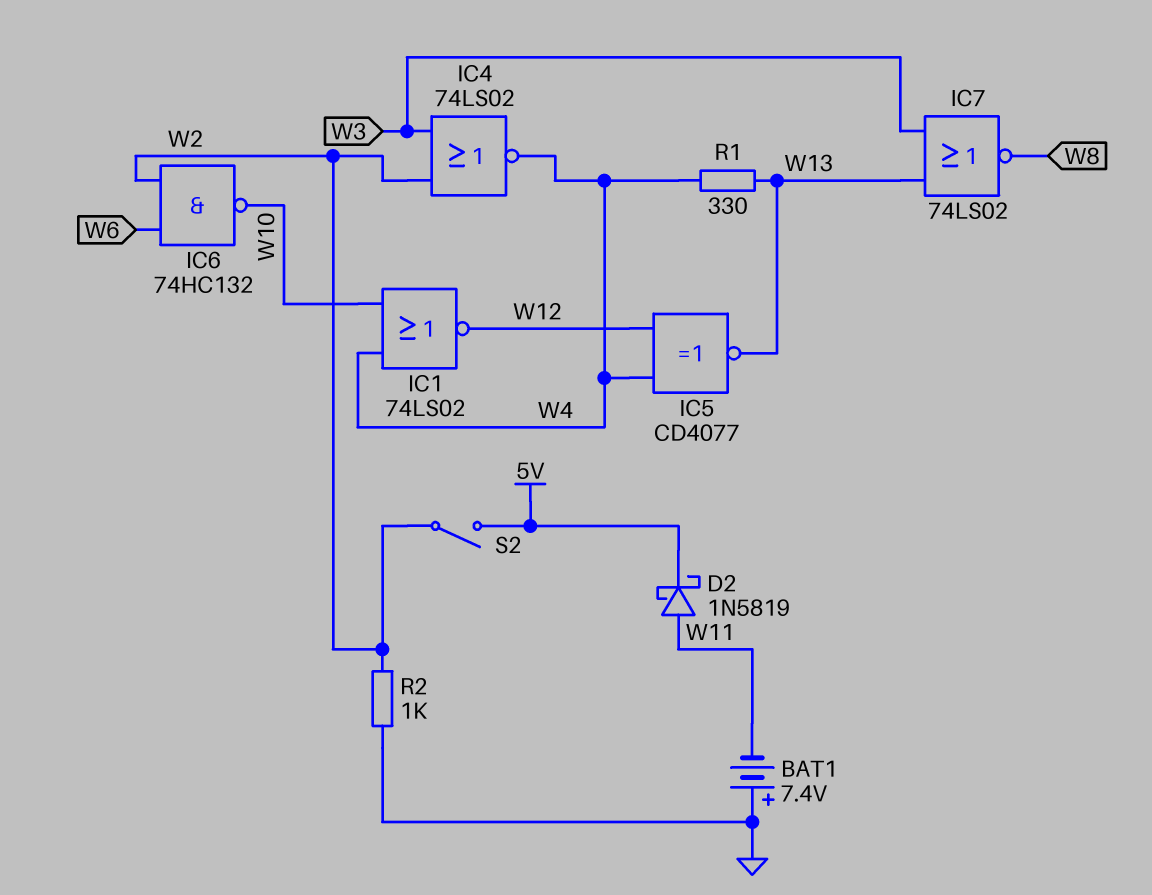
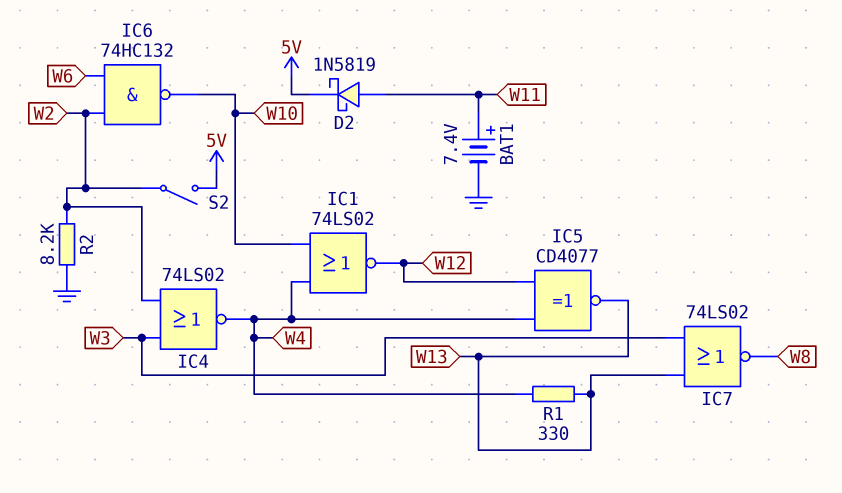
BAT1: 7.4V (plus GND, minus W11) -> 7.4V (plus W11, minus GND)
R2: 1k (GND, W2) -> 8.2k (GND, W2)

